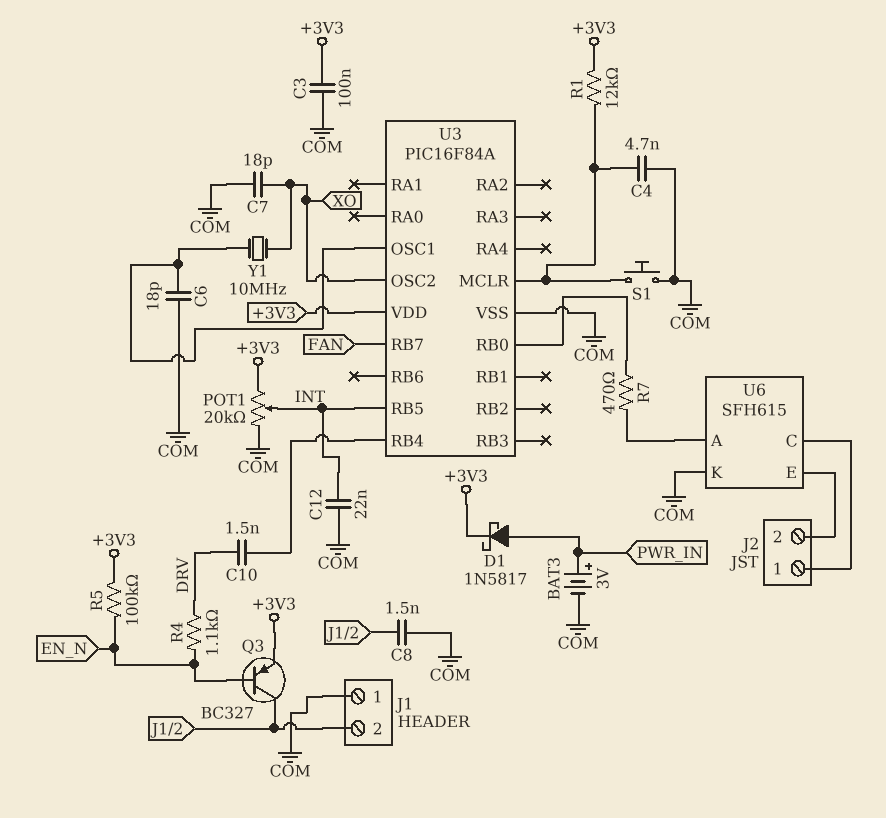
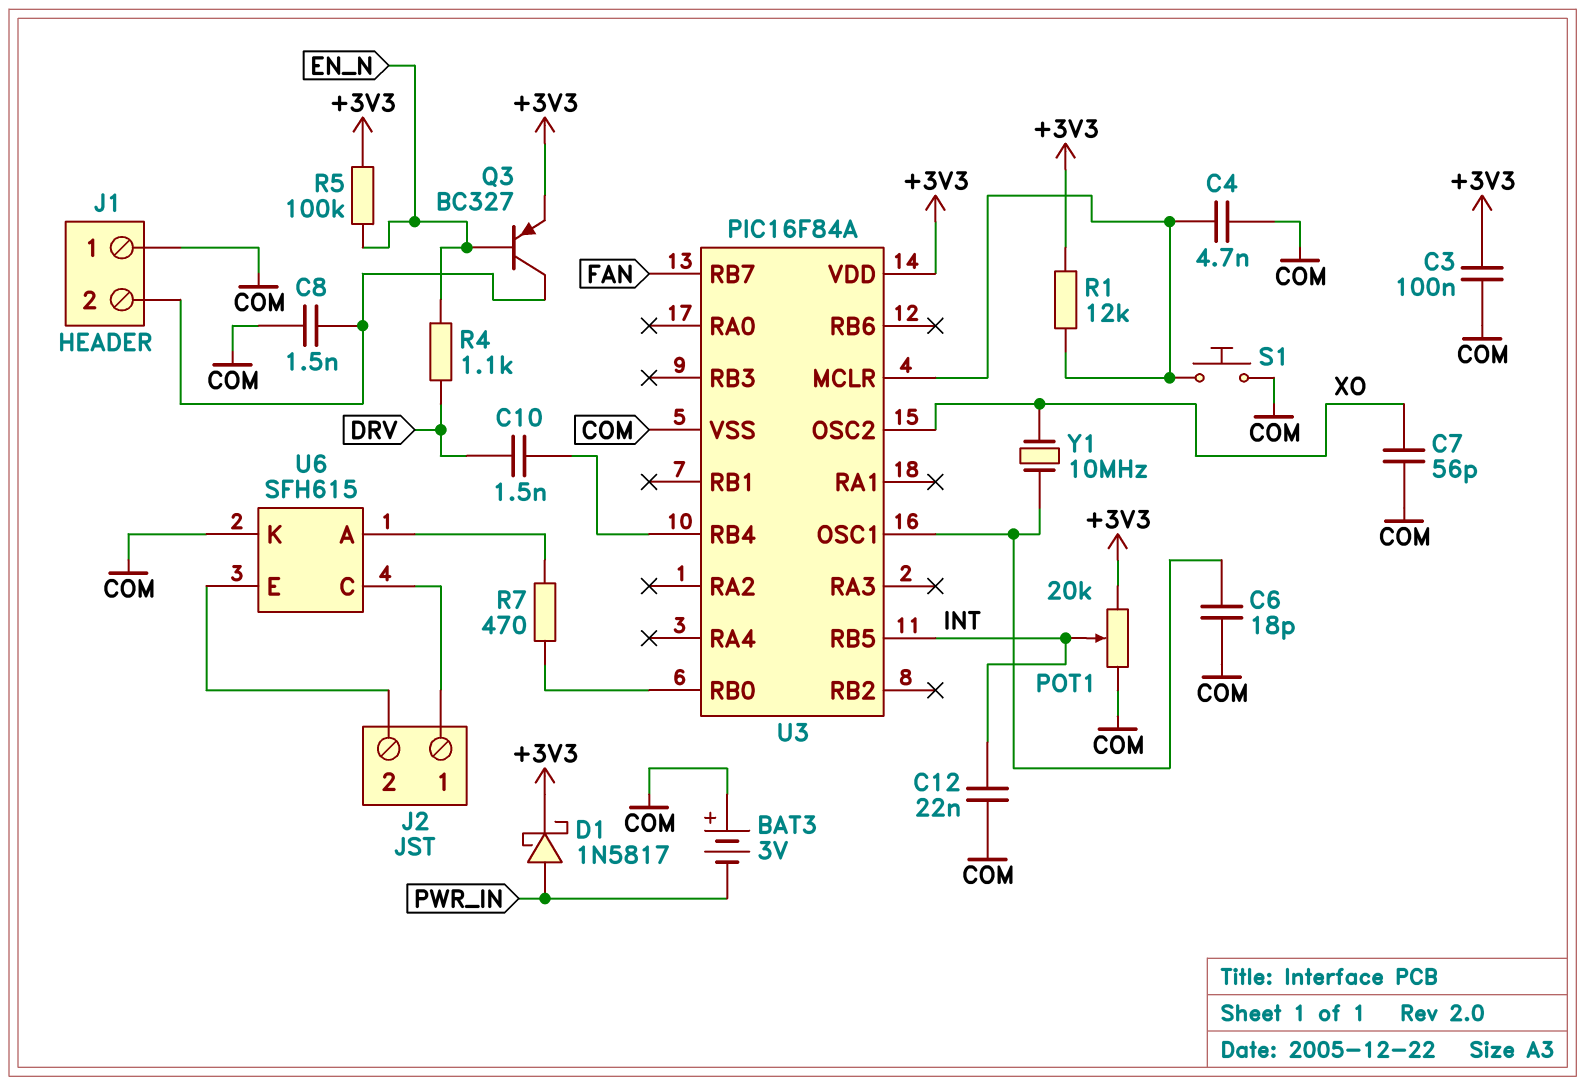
BAT3: 3V (plus PWR_IN, minus COM) -> 3V (plus COM, minus PWR_IN)
C7: 18pF (COM, XO) -> 56pF (COM, XO)

